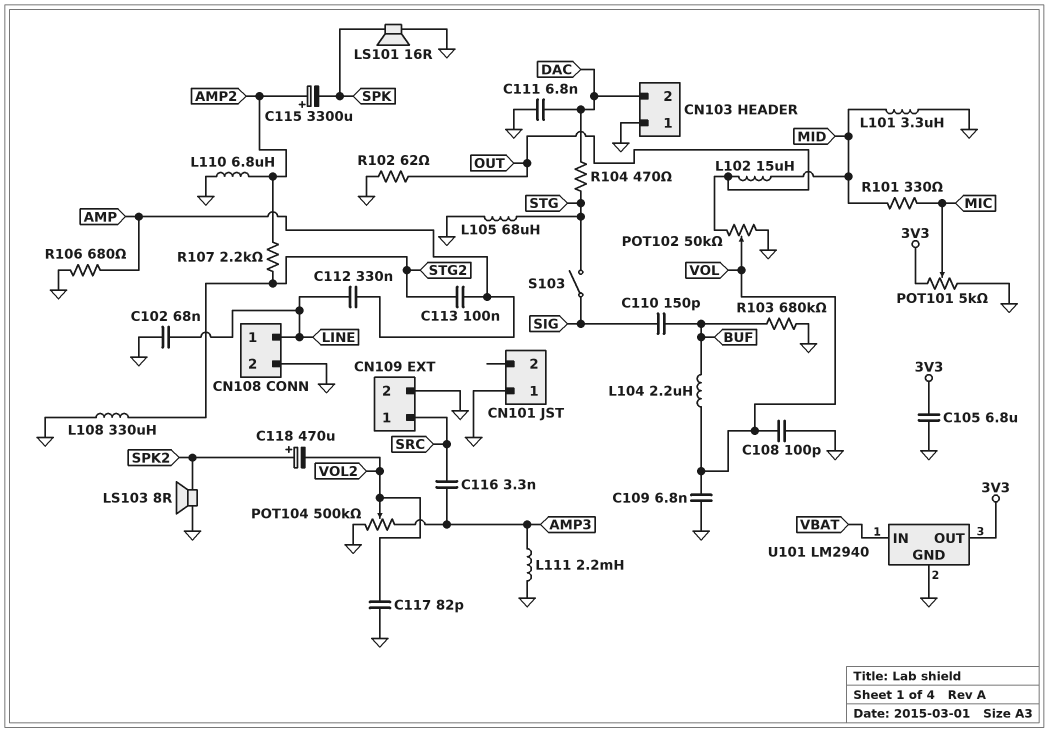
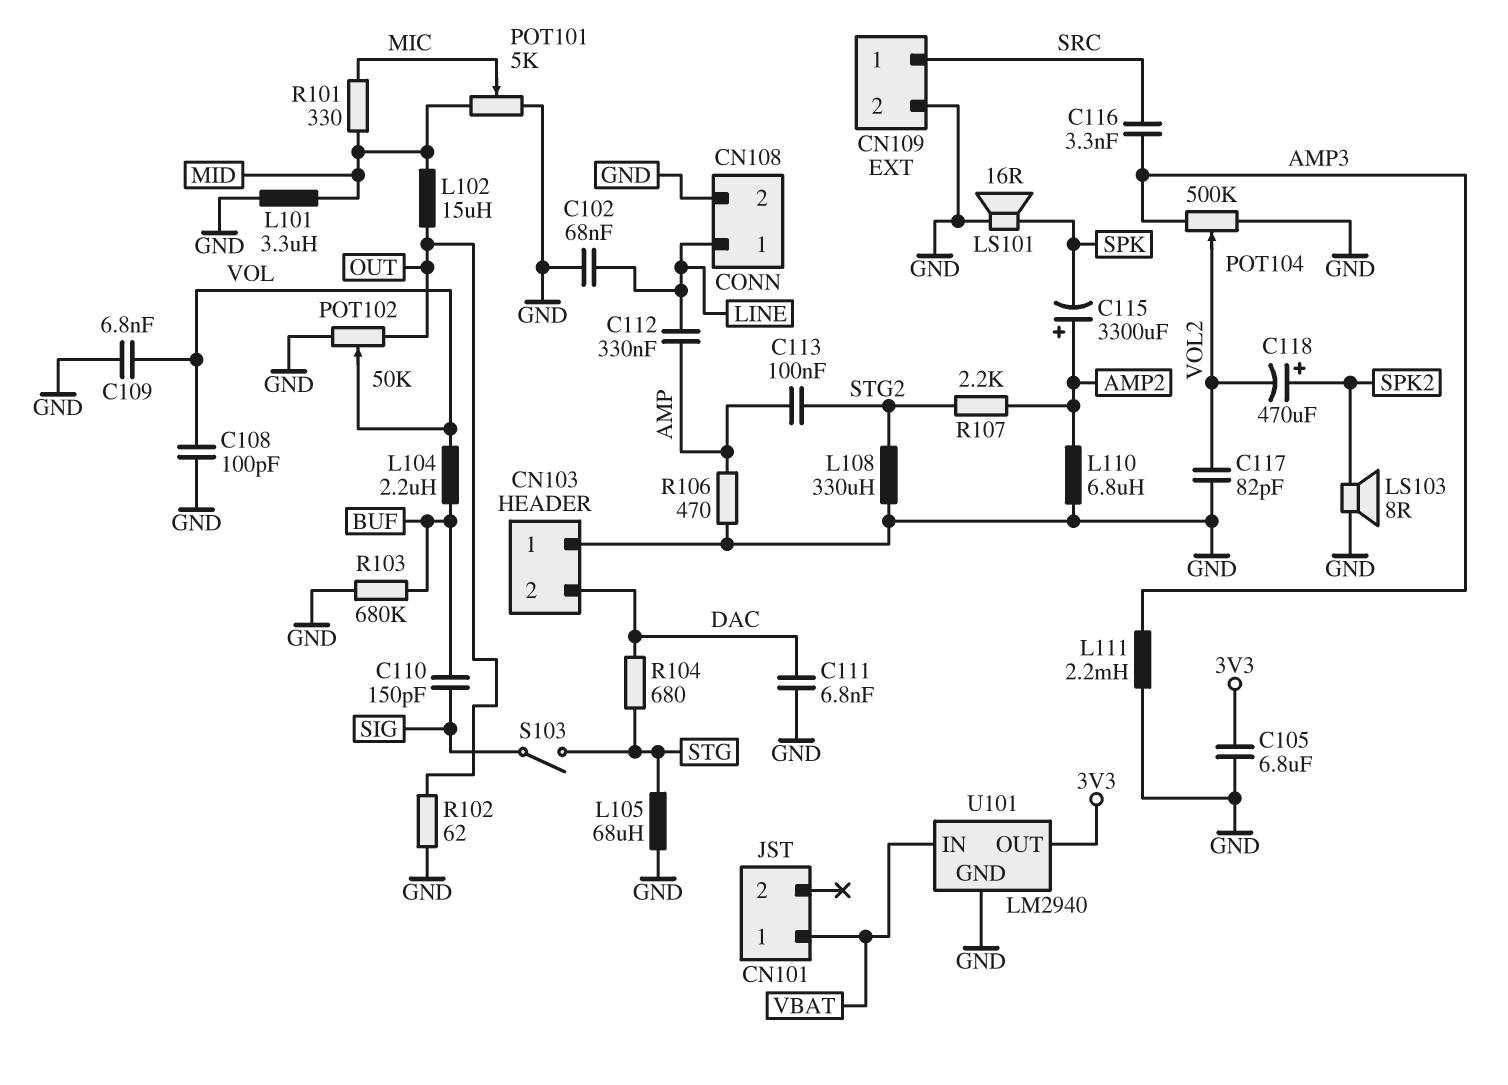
CN101 pin 1: GND -> VBAT
POT101: 5k (3V3, GND, wiper MIC) -> 5k (GND, MID, wiper MIC)
R104: 470 (DAC, STG) -> 680 (DAC, STG)
R106: 680 (AMP, GND) -> 470 (AMP, GND)

